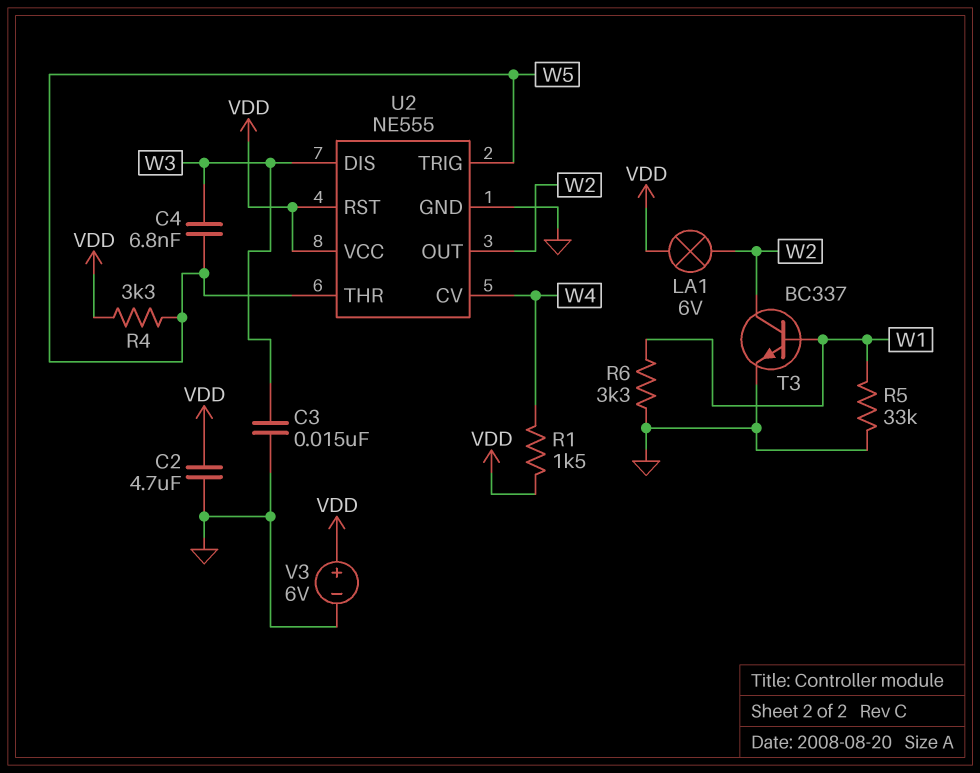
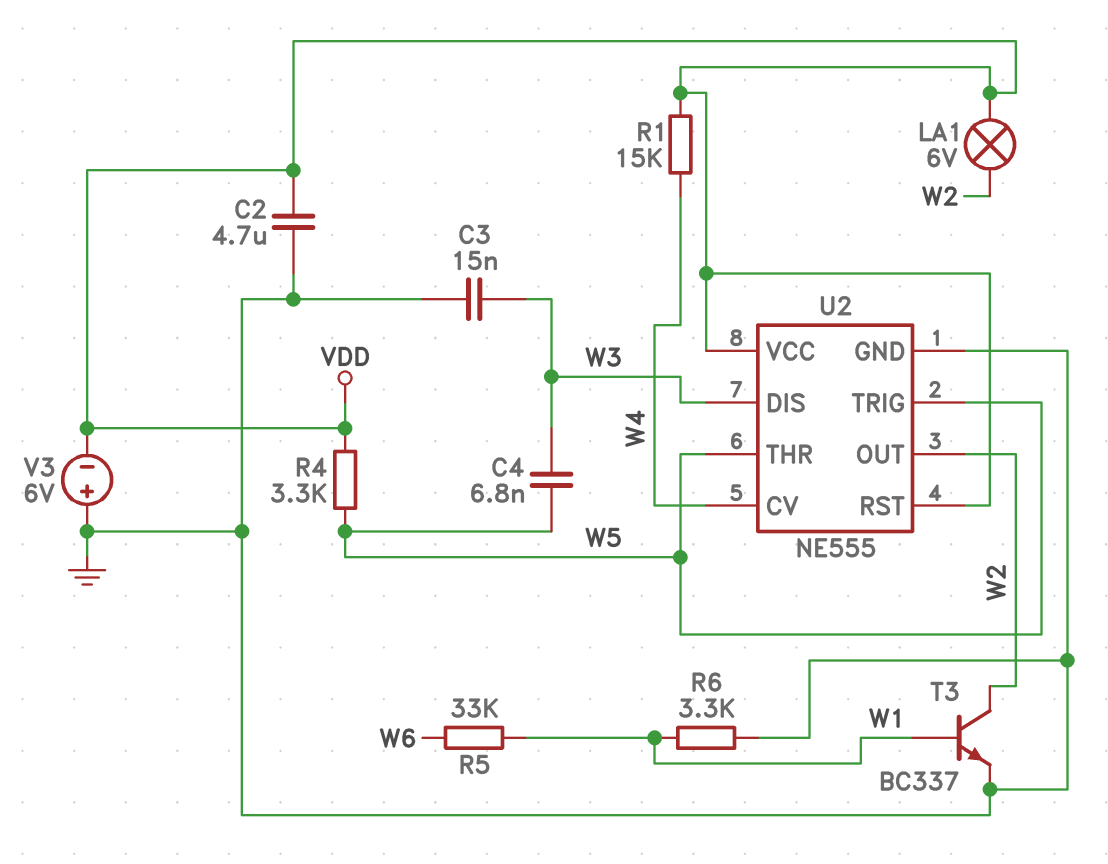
R1: 1.5k (VDD, W4) -> 15k (VDD, W4)
R5: 33k (GND, W1) -> 33k (W1, W6)
V3: 6V (plus VDD, minus GND) -> 6V (plus GND, minus VDD)

